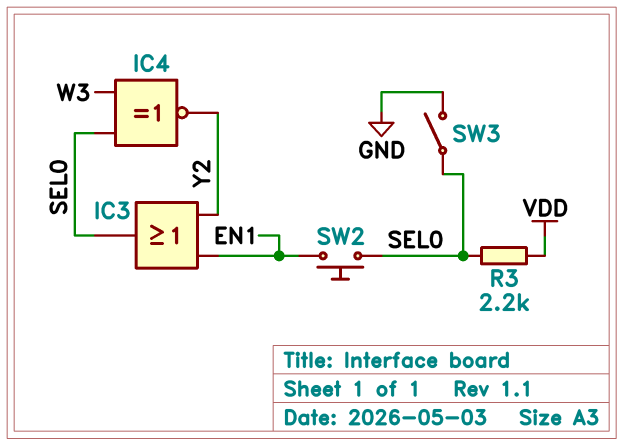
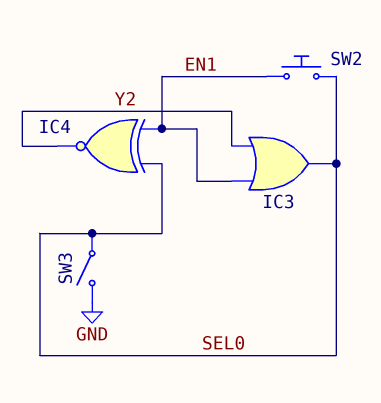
IC4: XNOR (in SEL0, in W3, out Y2) -> XNOR (in EN1, in SEL0, out Y2)
R3: 2.2k (SEL0, VDD) -> none

